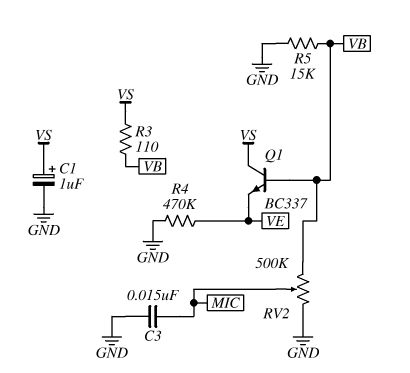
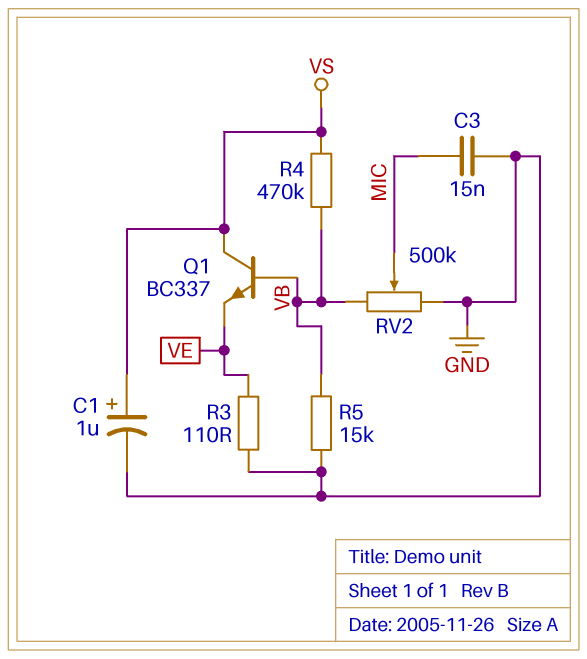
R3: 110 (VB, VS) -> 110 (GND, VE)
R4: 470k (GND, VE) -> 470k (VB, VS)

